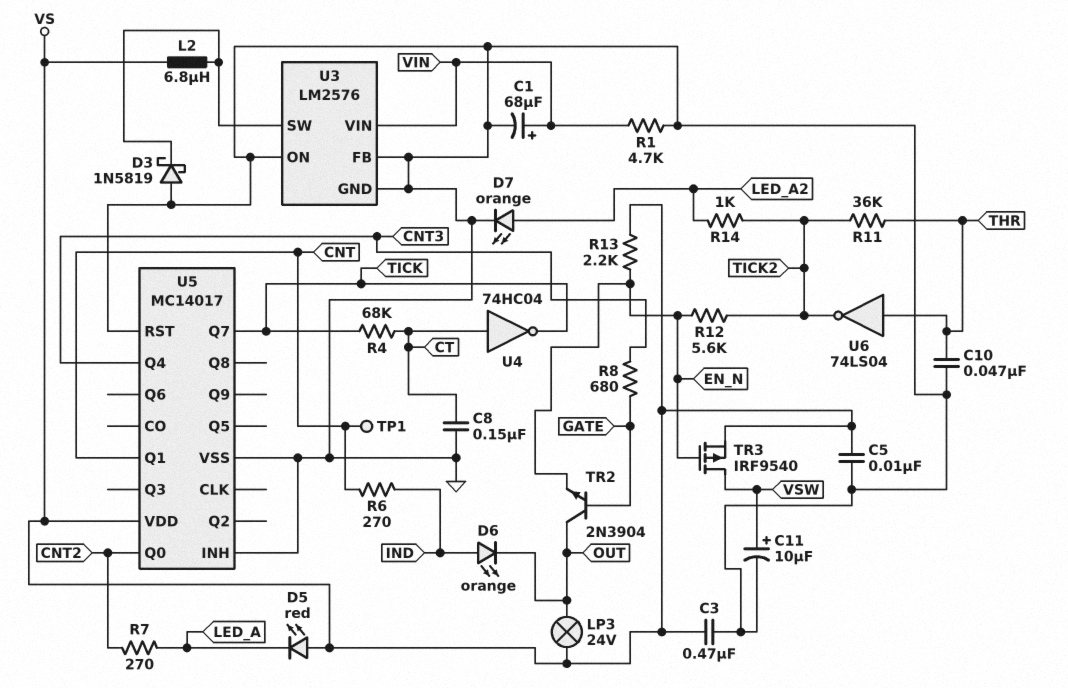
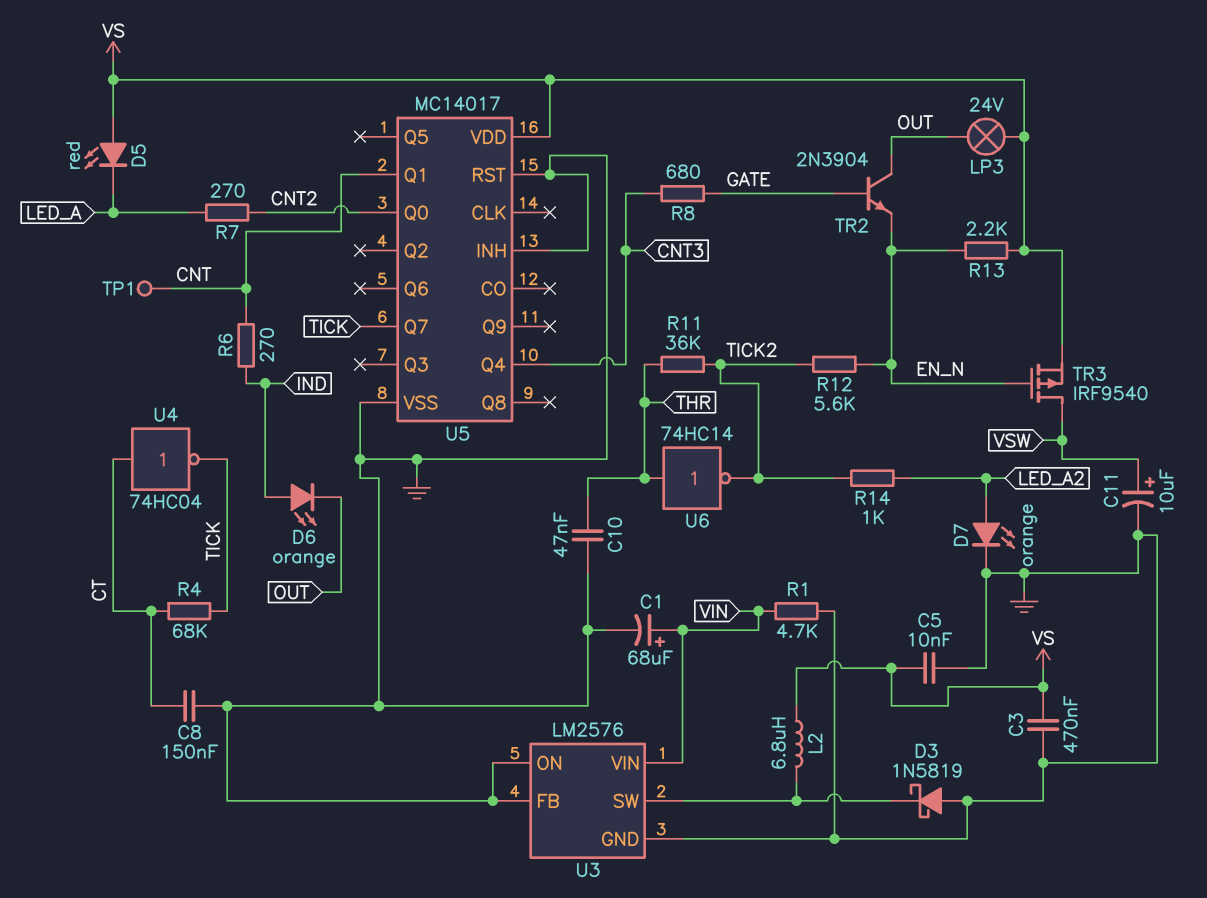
U6: NOT 74LS04 (in THR, out TICK2) -> NOT 74HC14 (in THR, out TICK2)

